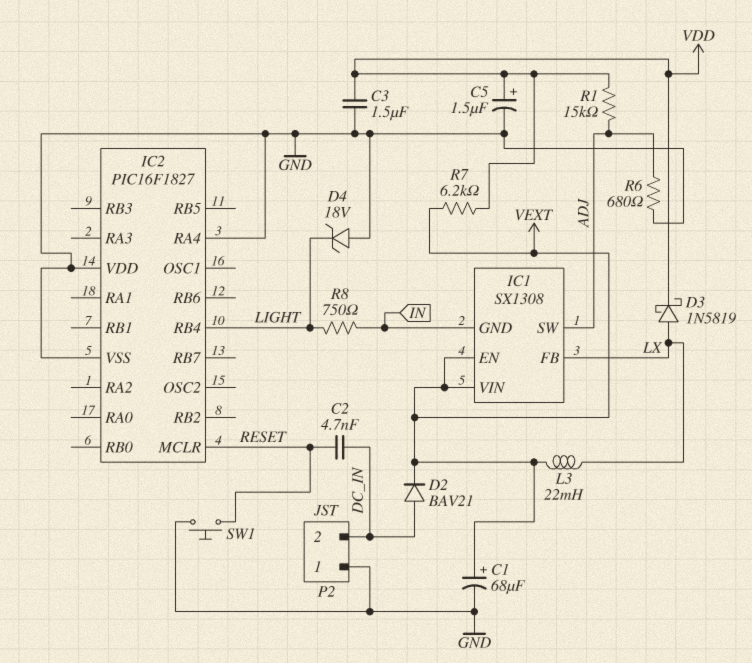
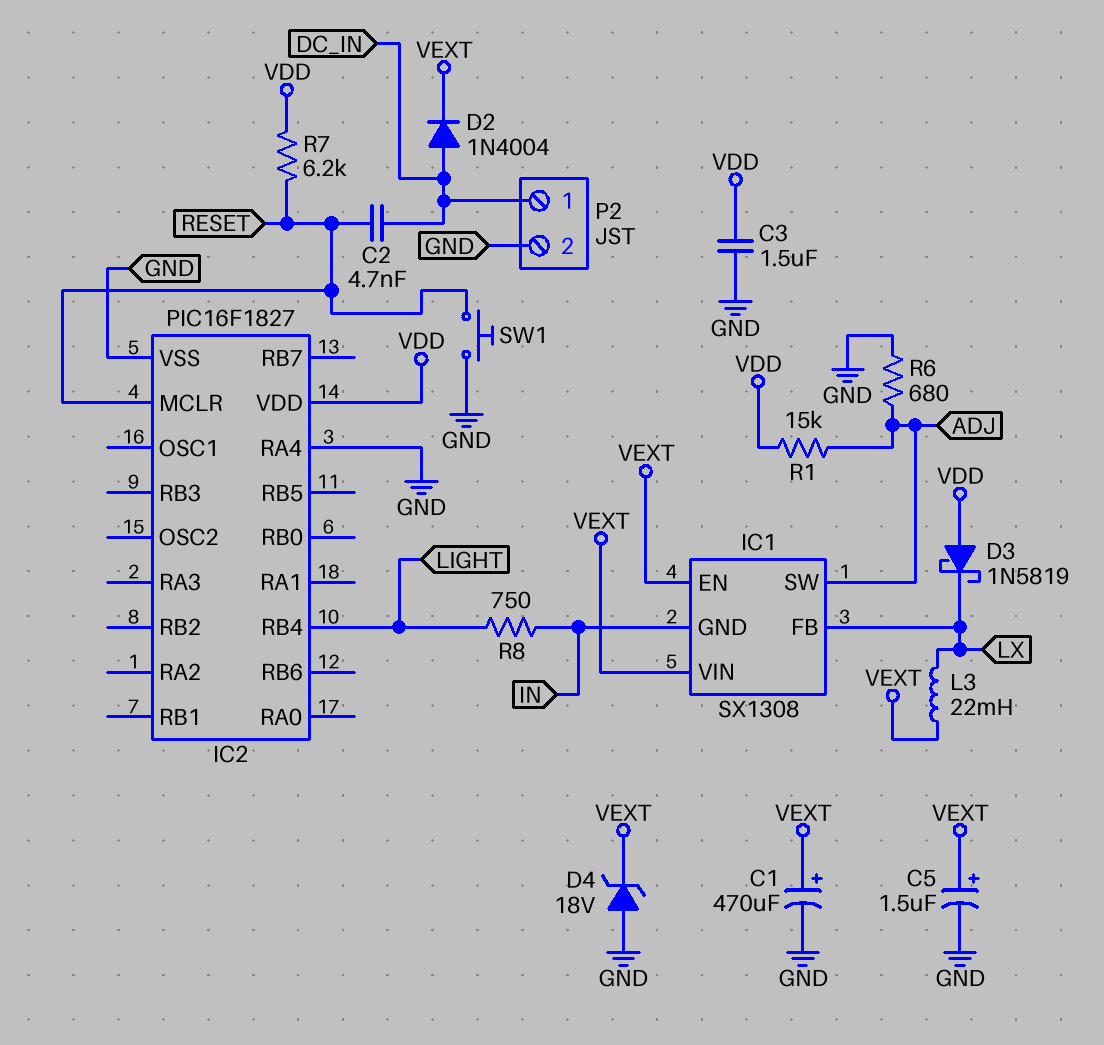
C1: 68uF (plus VEXT, minus GND) -> 470uF (plus VEXT, minus GND)
C5: 1.5uF (plus VDD, minus GND) -> 1.5uF (plus VEXT, minus GND)
D2: diode BAV21 (A DC_IN, K VEXT) -> diode 1N4004 (A DC_IN, K VEXT)
D3: schottky 1N5819 (A LX, K VDD) -> schottky 1N5819 (A VDD, K LX)
D4: zener 18V (A GND, K LIGHT) -> zener 18V (A GND, K VEXT)
IC2 pin VDD: GND -> VDD
P2 pin 1: GND -> DC_IN
P2 pin 2: DC_IN -> GND
R7: 6.2k (VDD, VEXT) -> 6.2k (RESET, VDD)

